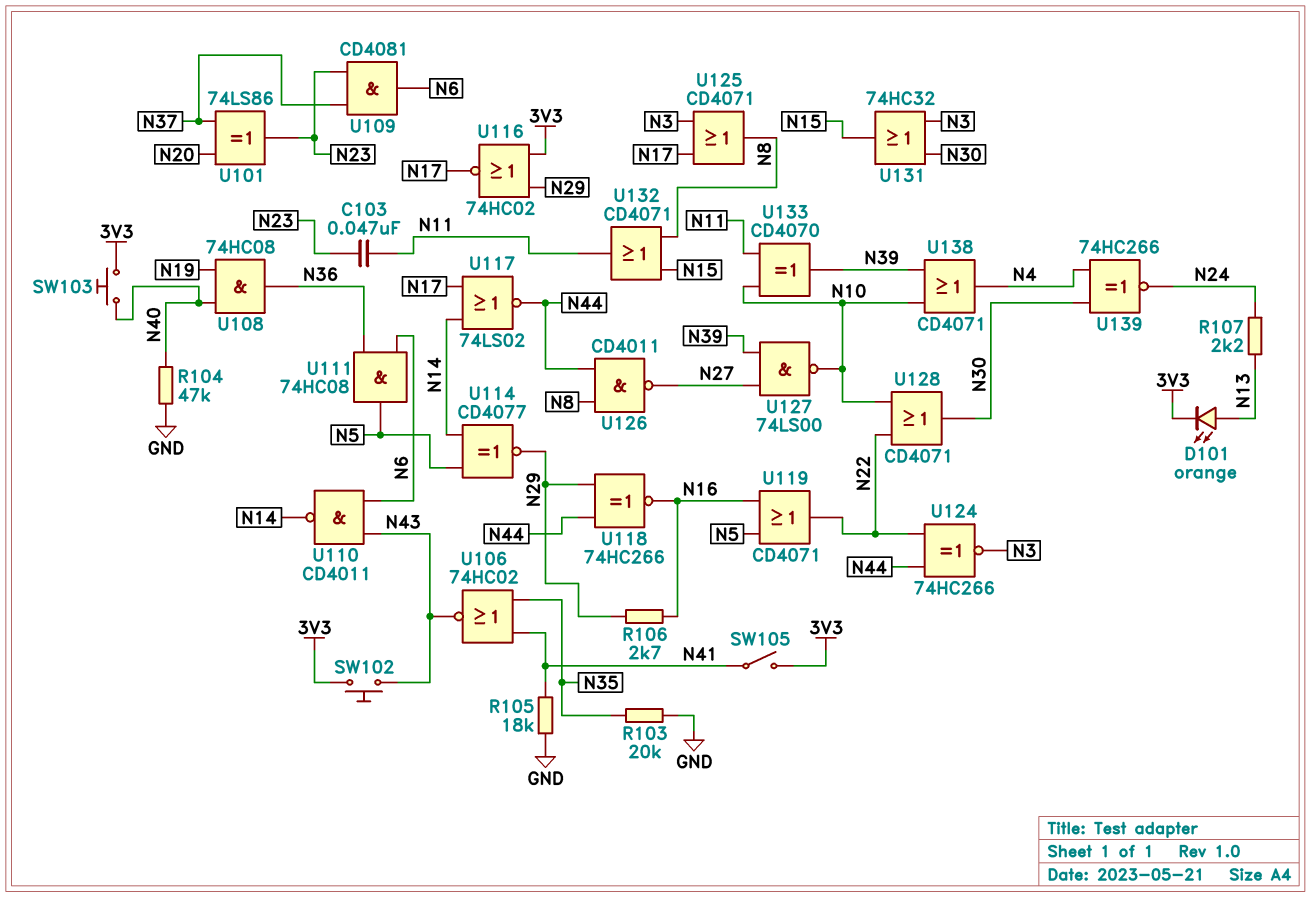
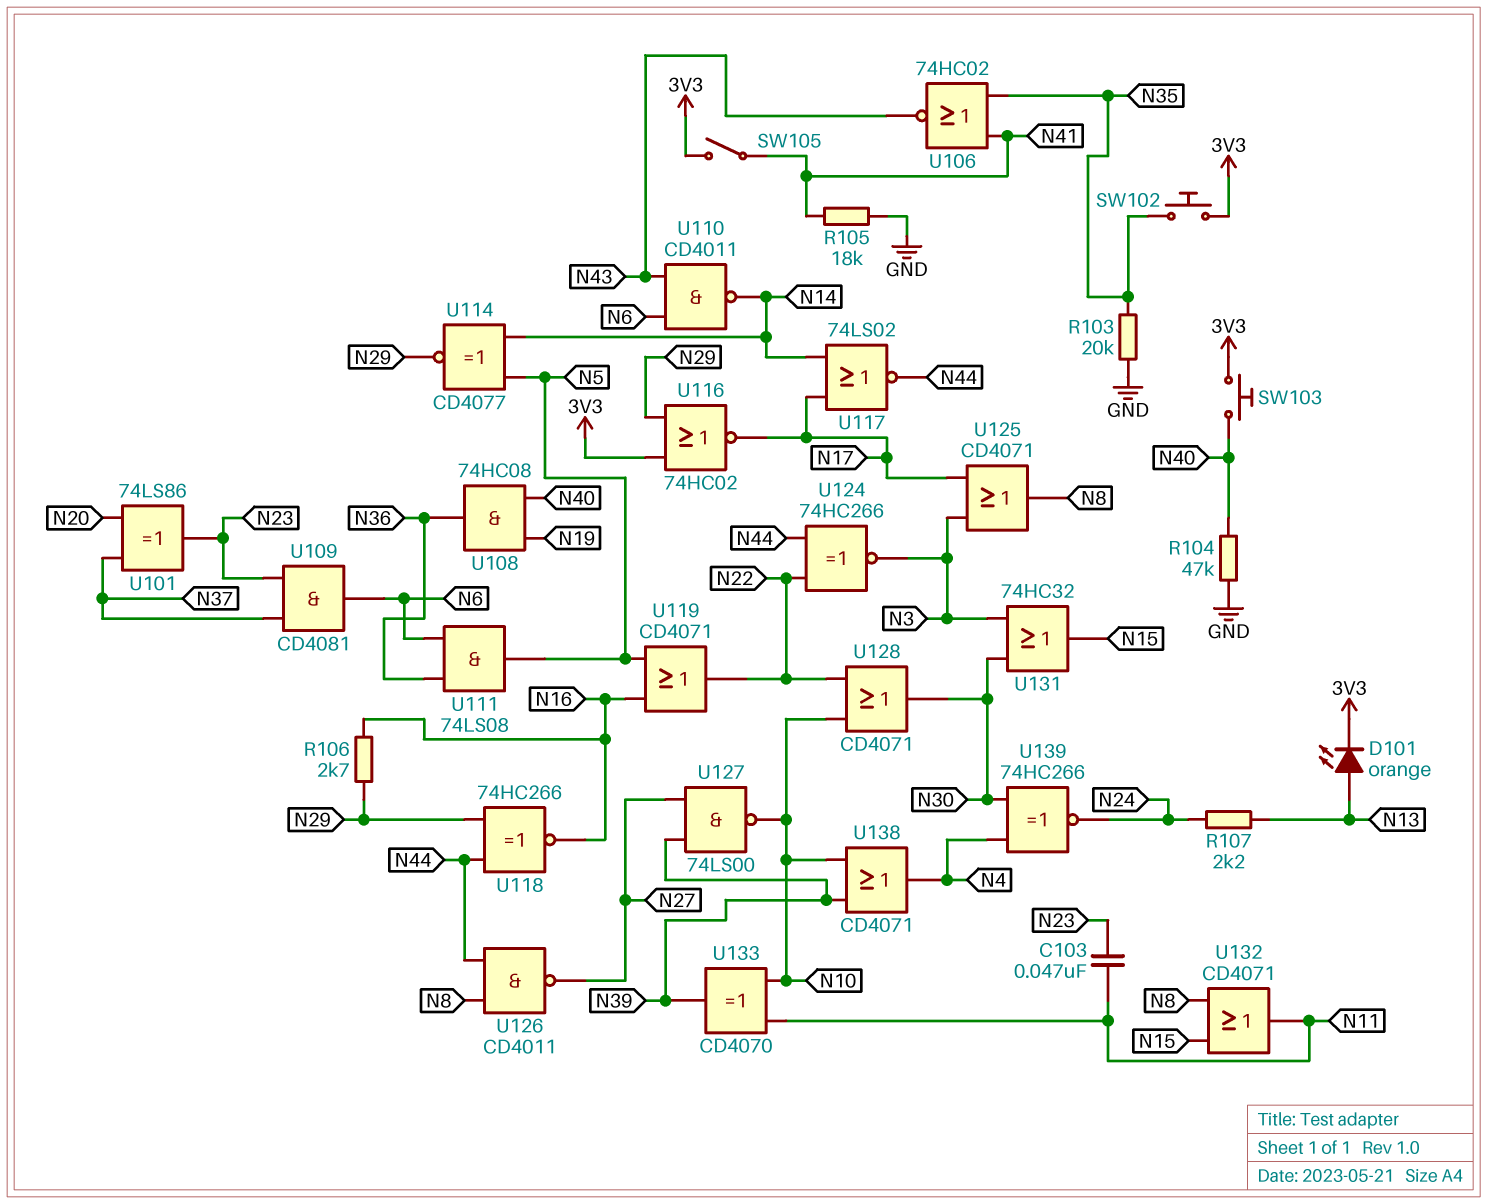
SW102: button (3V3, N43) -> button (3V3, N35)
U111: AND 74HC08 (in N6, in N36, out N5) -> AND 74LS08 (in N6, in N36, out N5)

